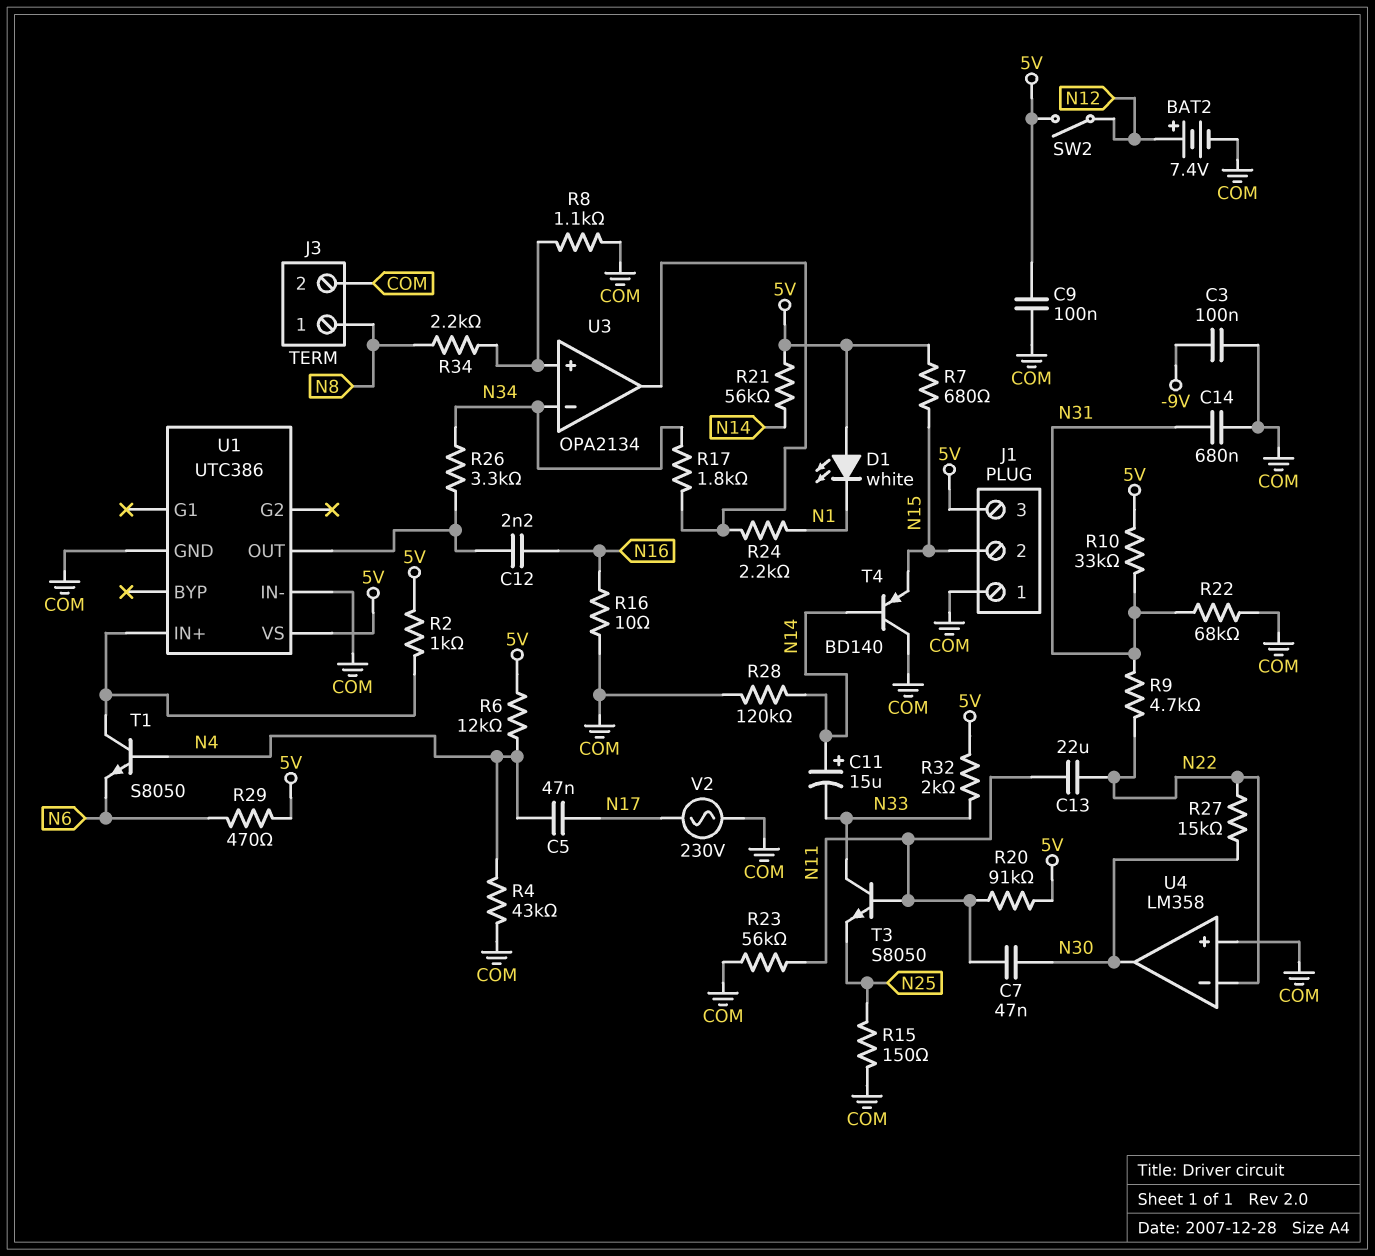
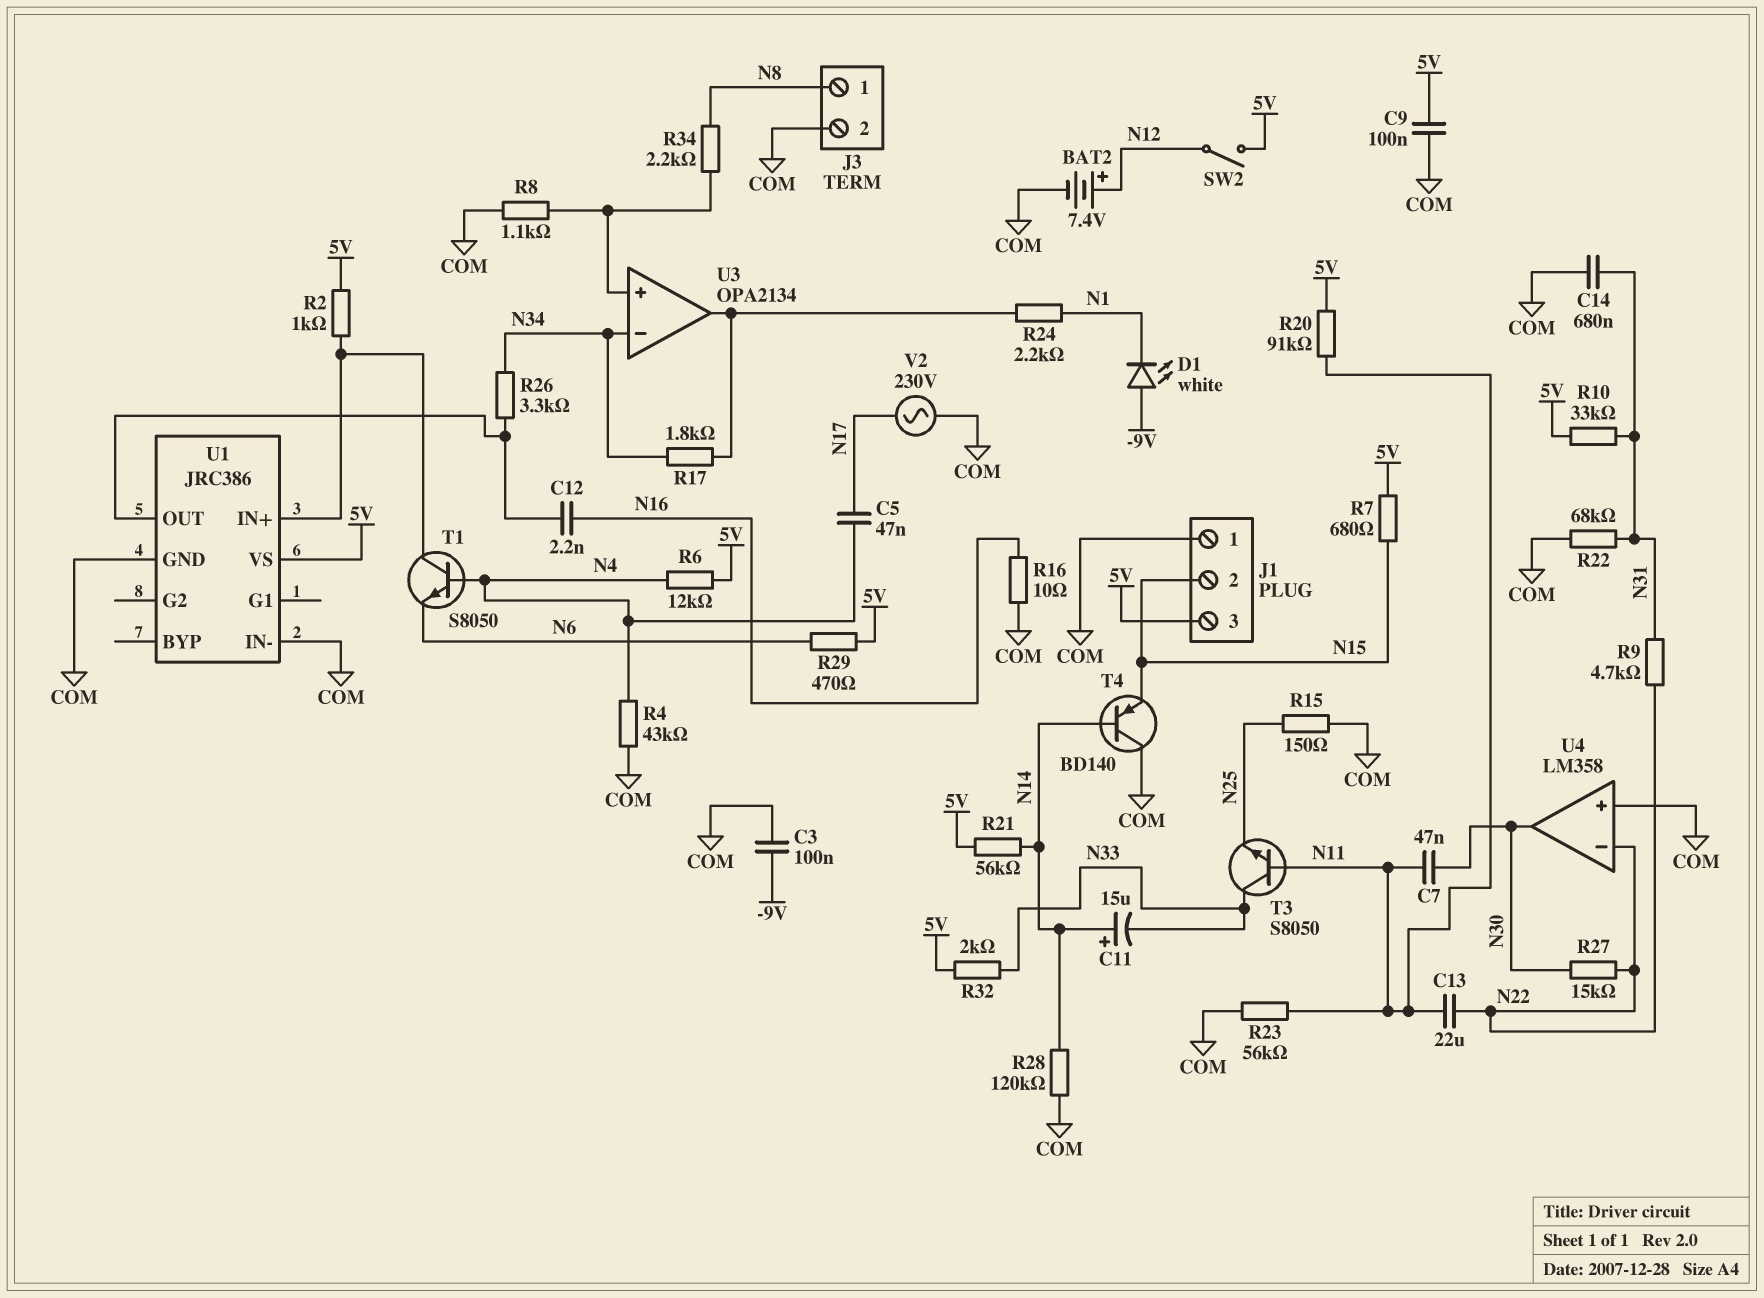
D1: LED white (A 5V, K N1) -> LED white (A -9V, K N1)
U1: UTC386 -> JRC386

